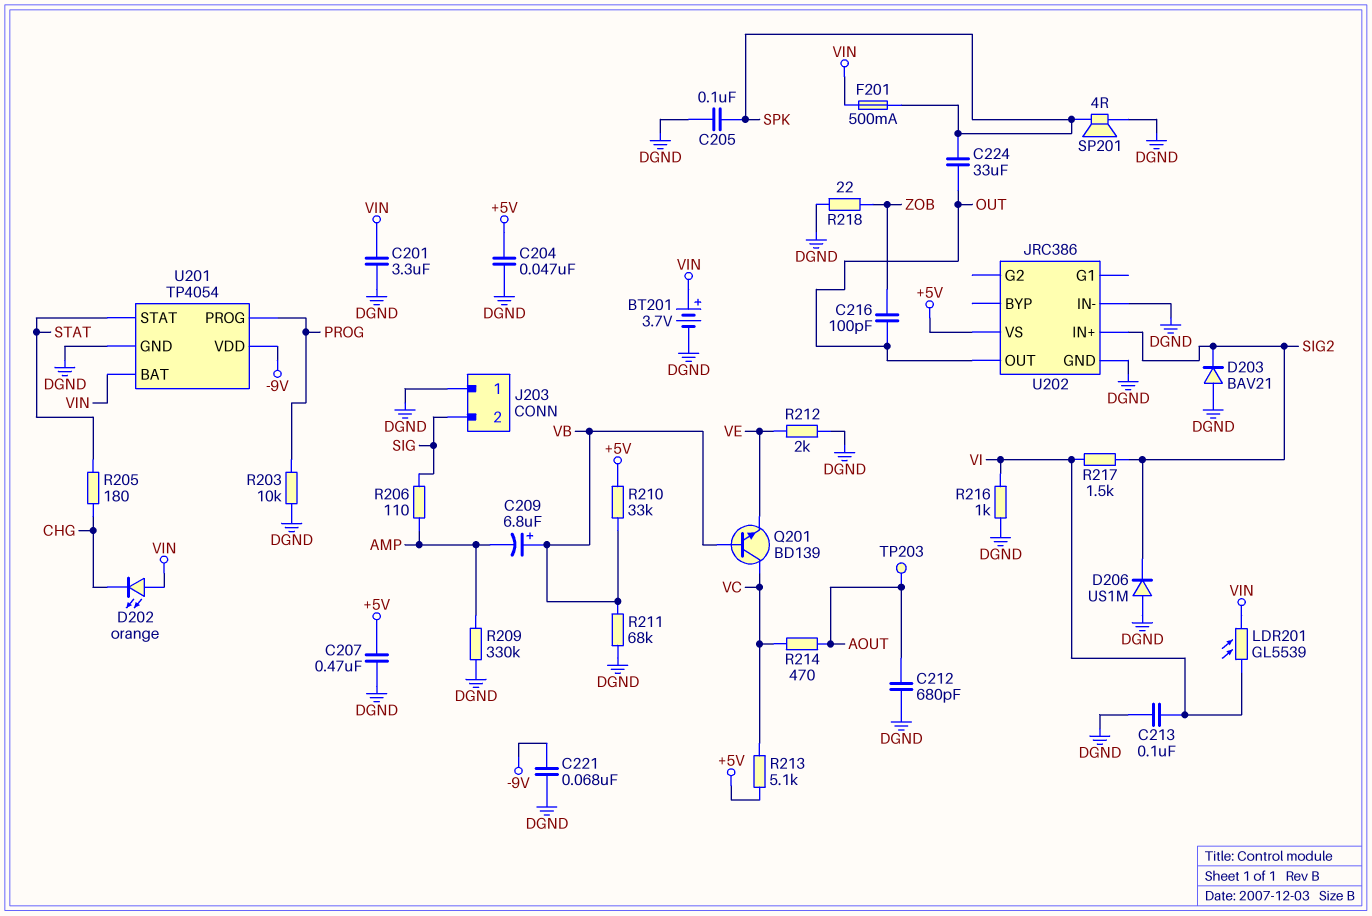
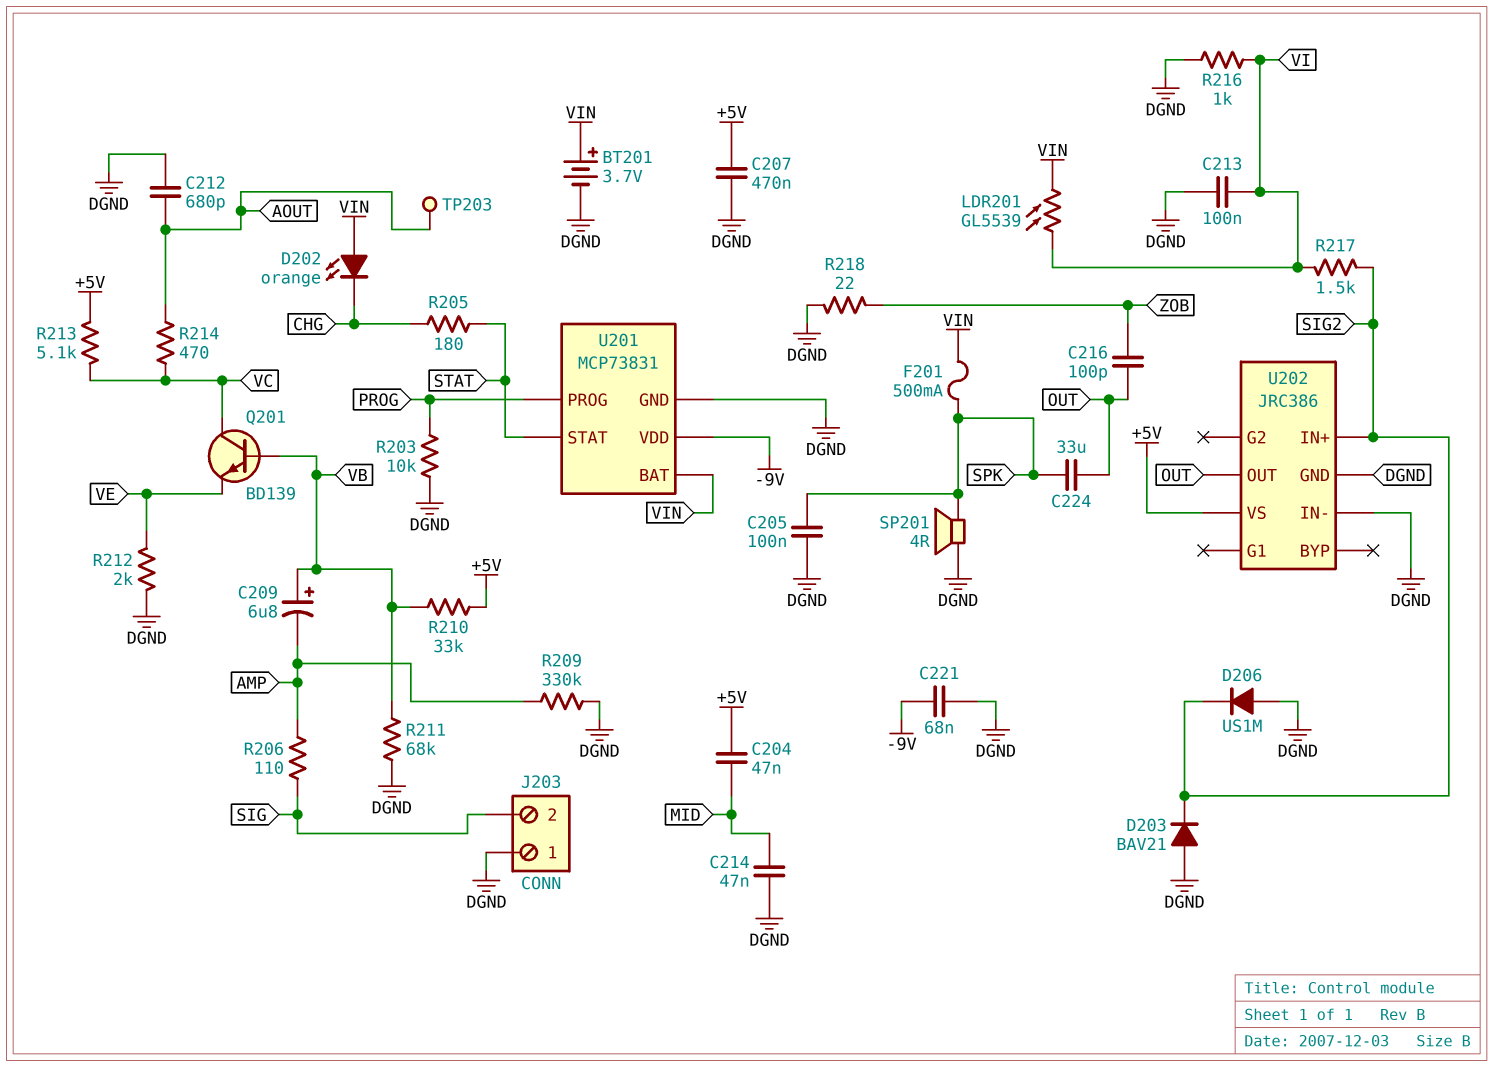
C201: 3.3uF (DGND, VIN) -> none
C204: 47nF (+5V, DGND) -> 47nF (+5V, MID)
C214: none -> 47nF (DGND, MID)
U201: TP4054 -> MCP73831

